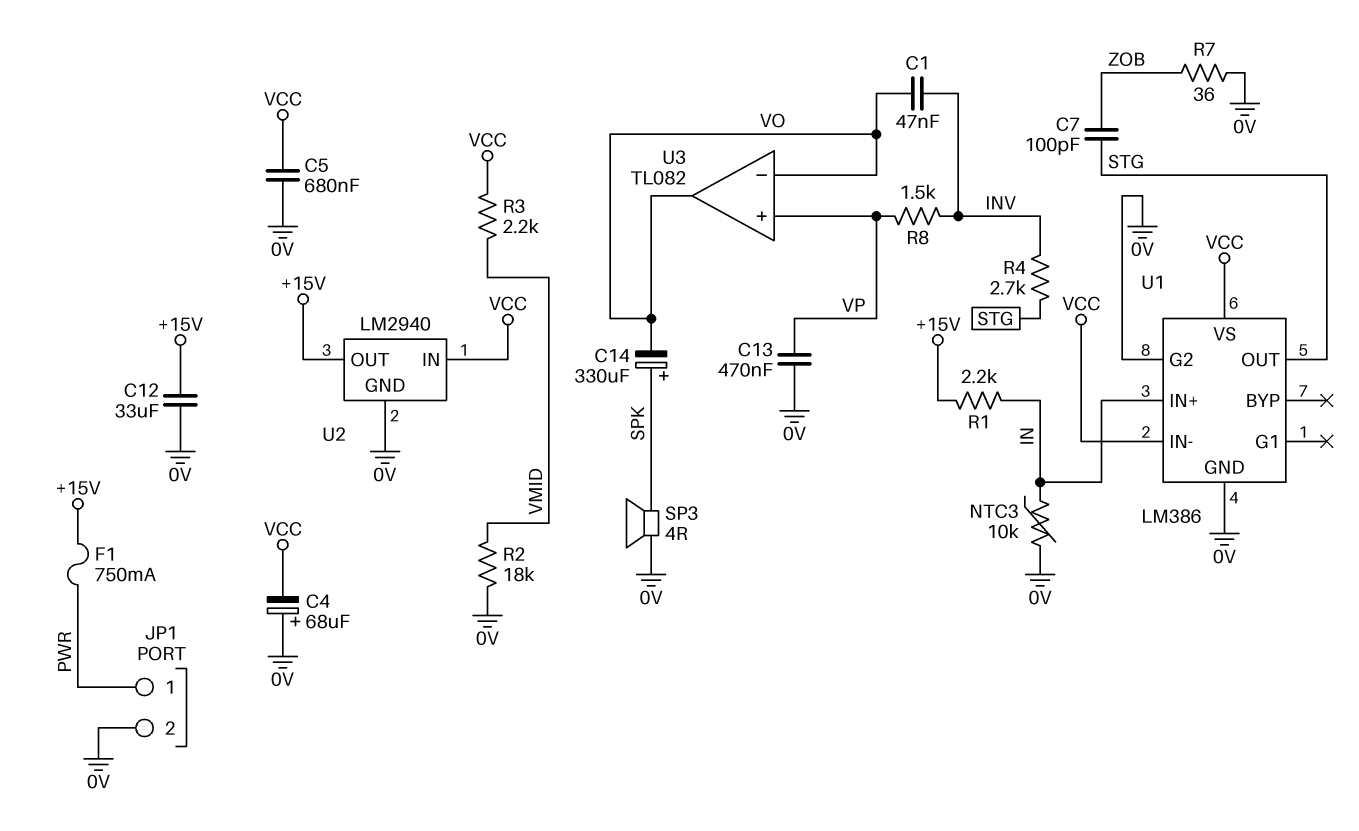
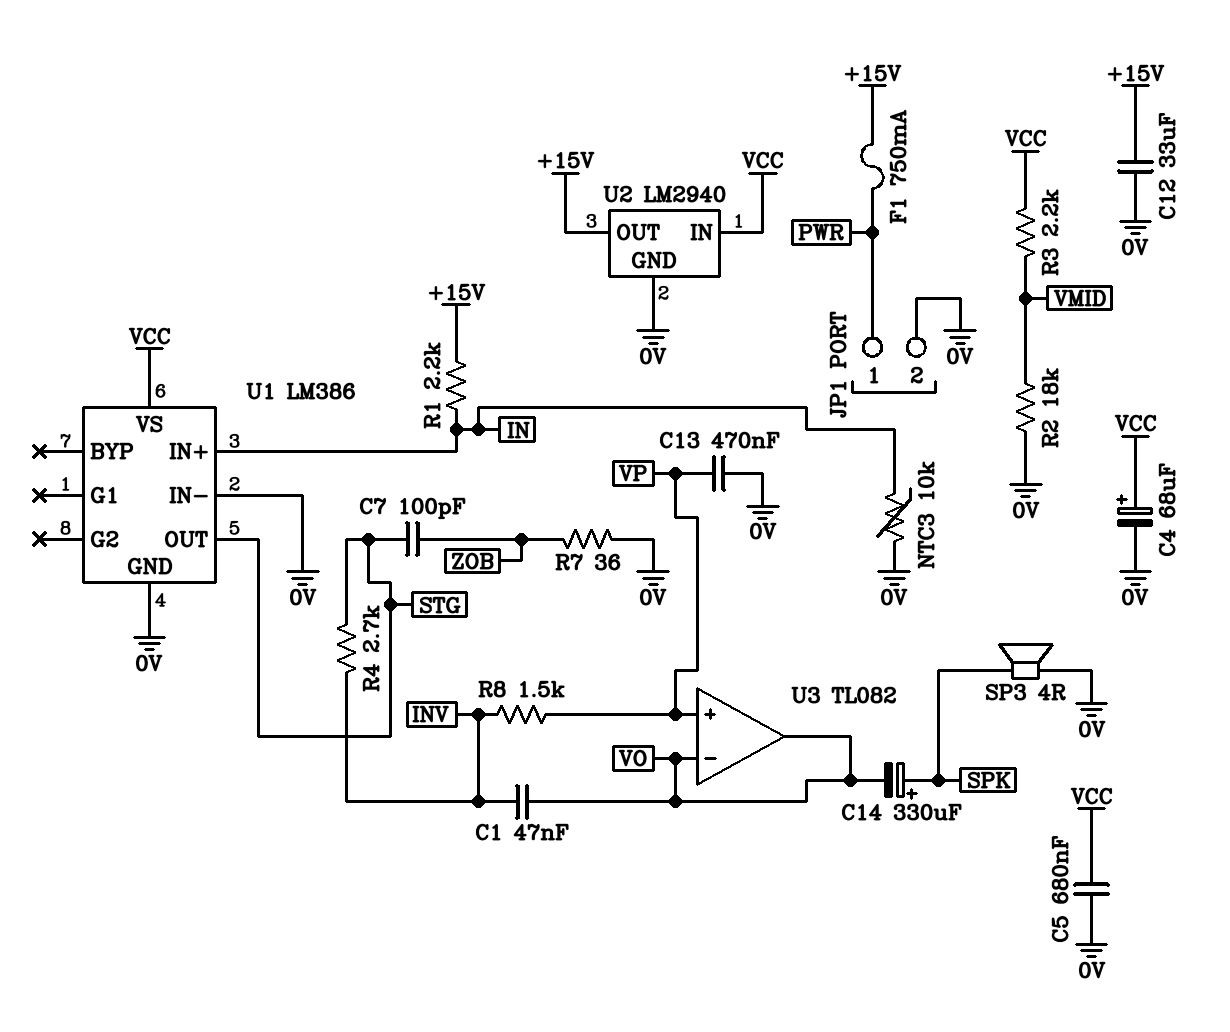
C4: 68uF (plus 0V, minus VCC) -> 68uF (plus VCC, minus 0V)
U1 pin G2: 0V -> none
U1 pin IN-: VCC -> 0V

